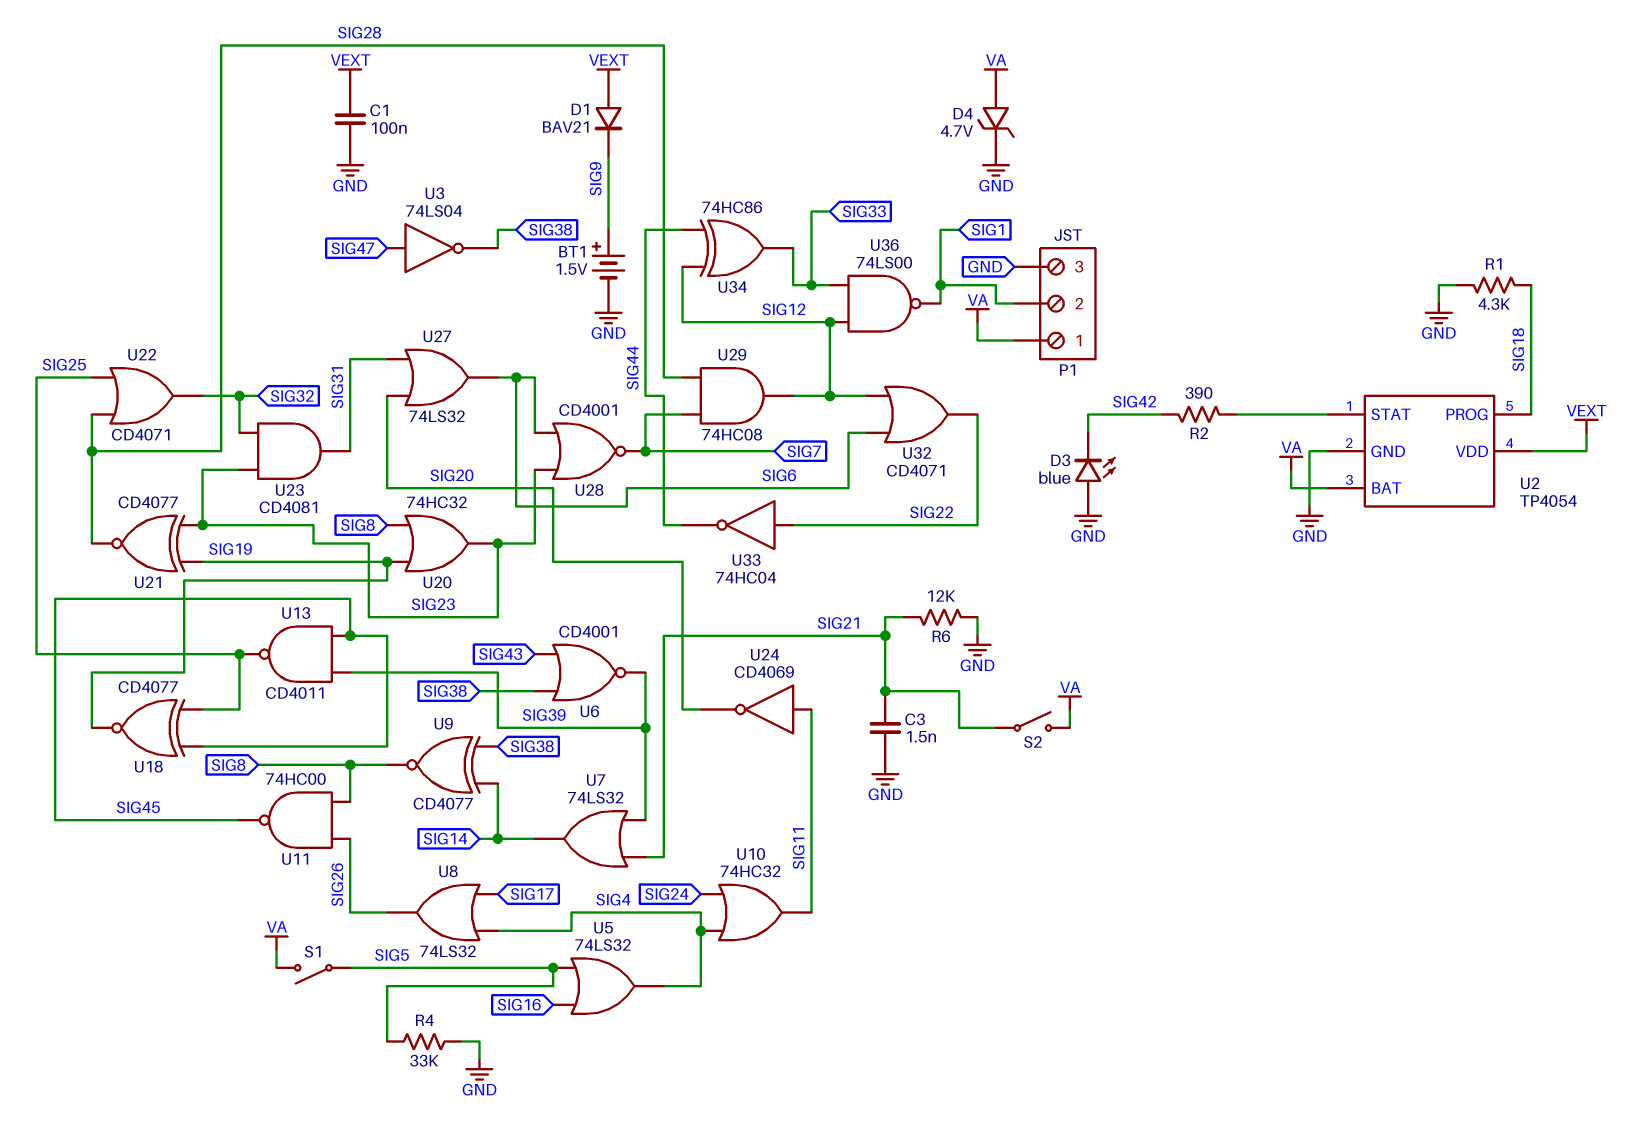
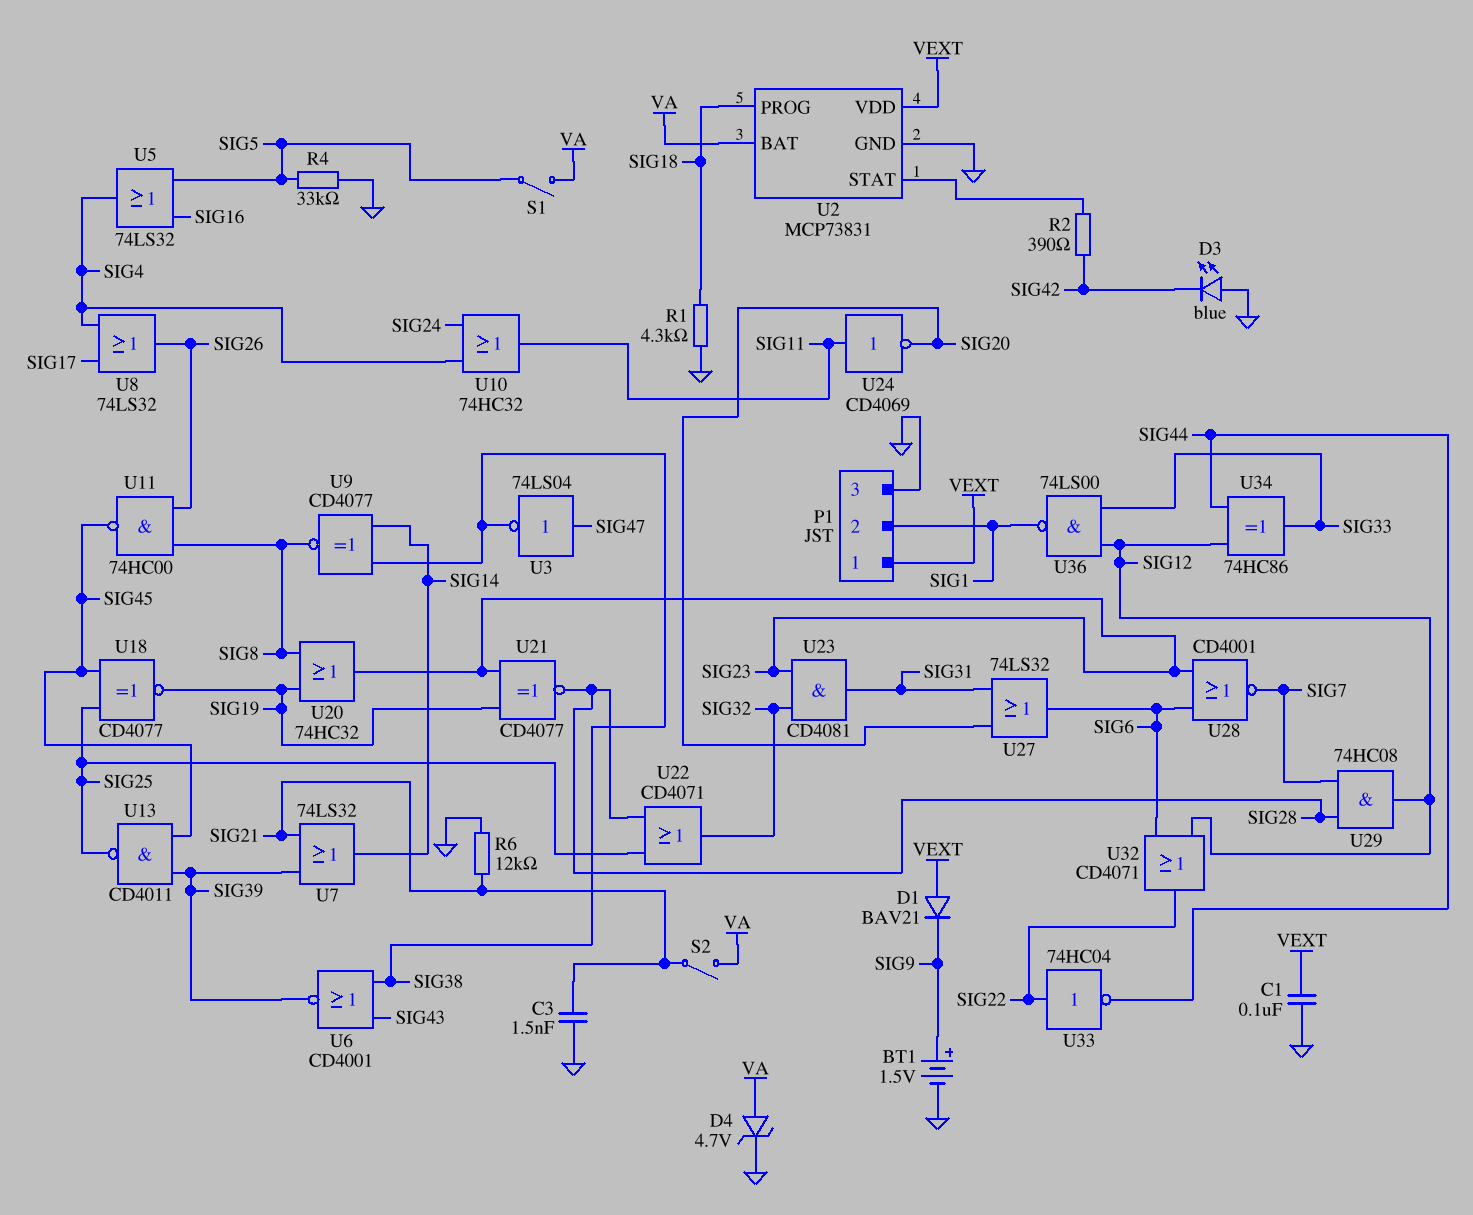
P1 pin 1: VA -> VEXT
U2: TP4054 -> MCP73831

